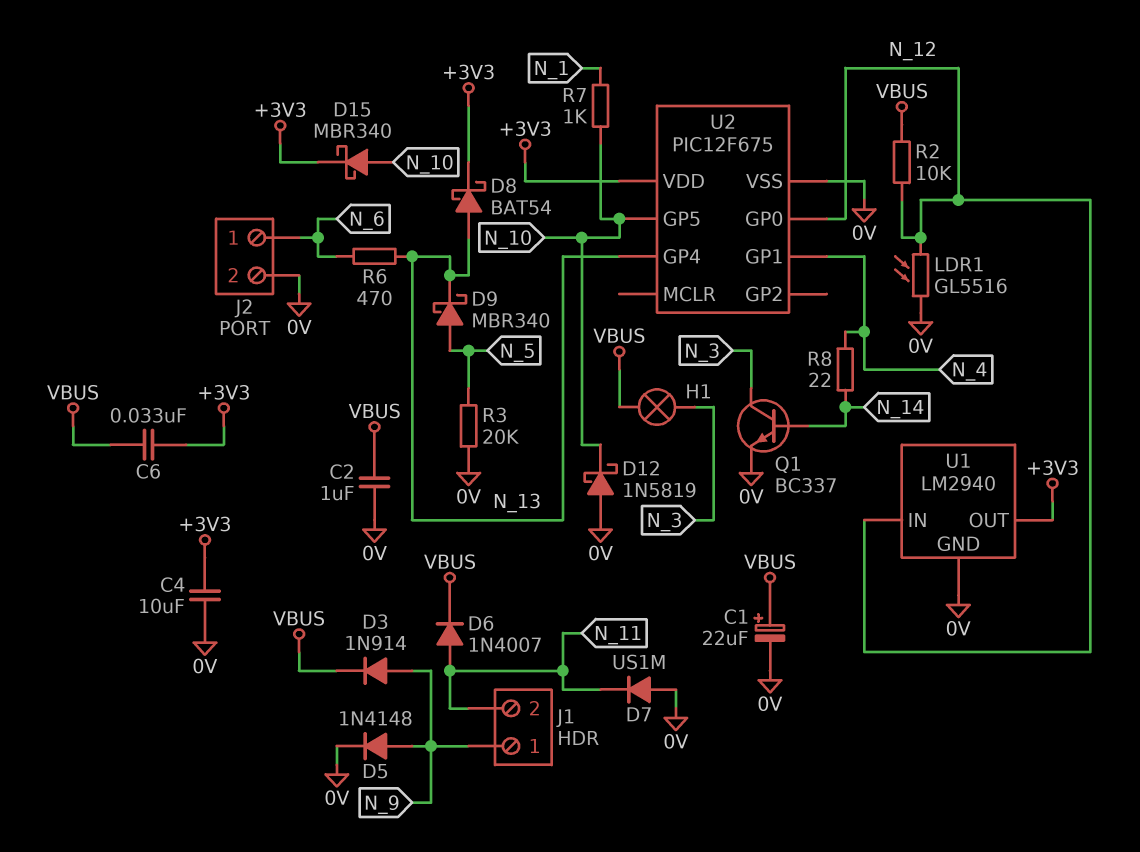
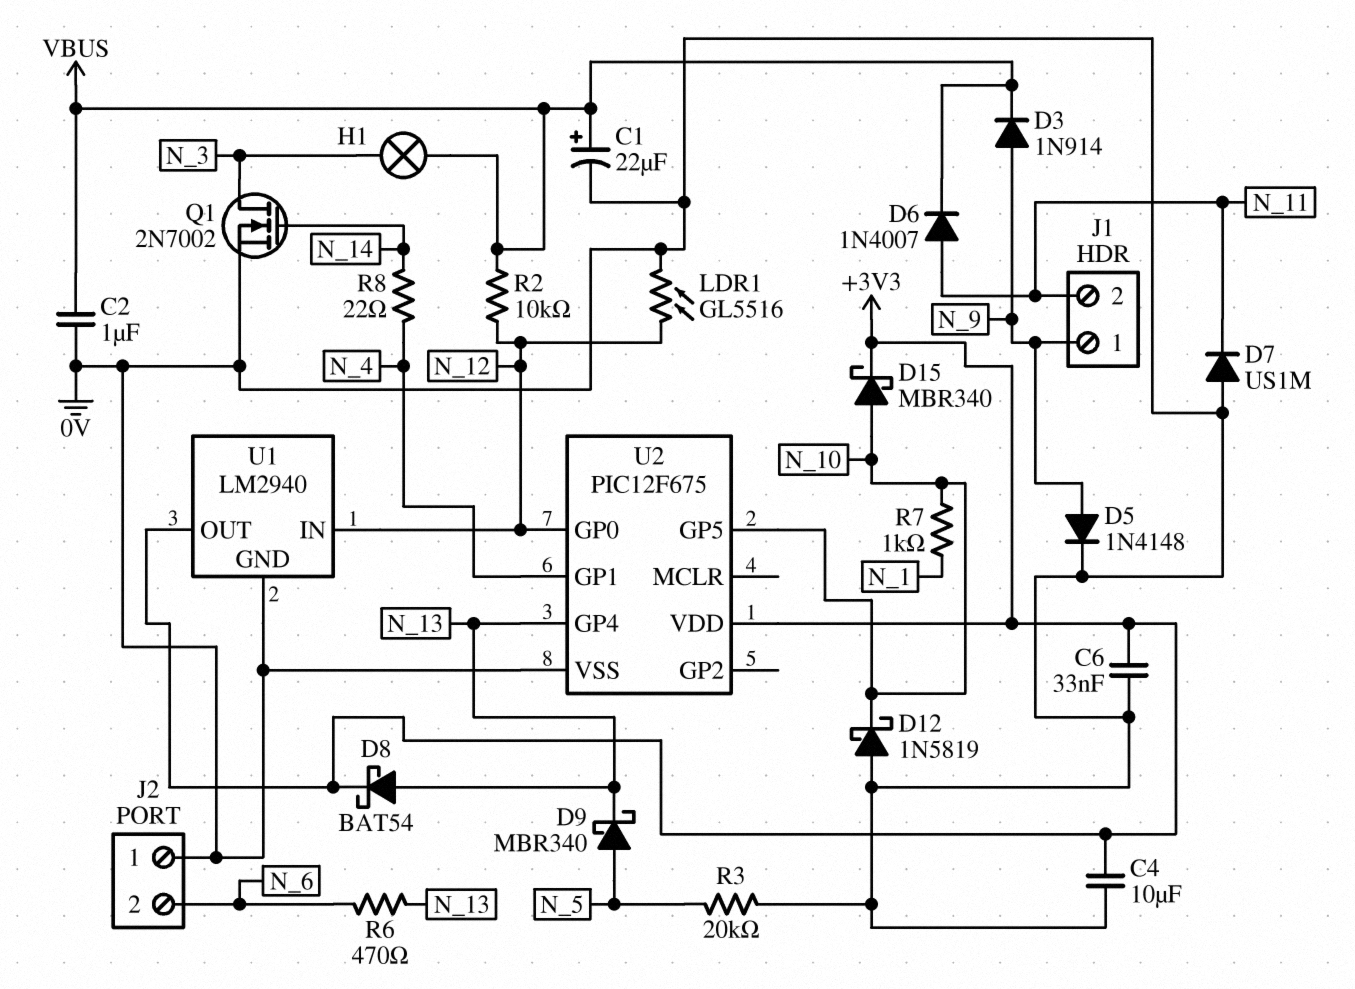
C6: 33nF (+3V3, VBUS) -> 33nF (+3V3, 0V)
J2 pin 1: N_6 -> 0V
J2 pin 2: 0V -> N_6
Q1: NPN BC337 (B N_14, C N_3, E 0V) -> NMOS 2N7002 (G N_14, D N_3, S 0V)

